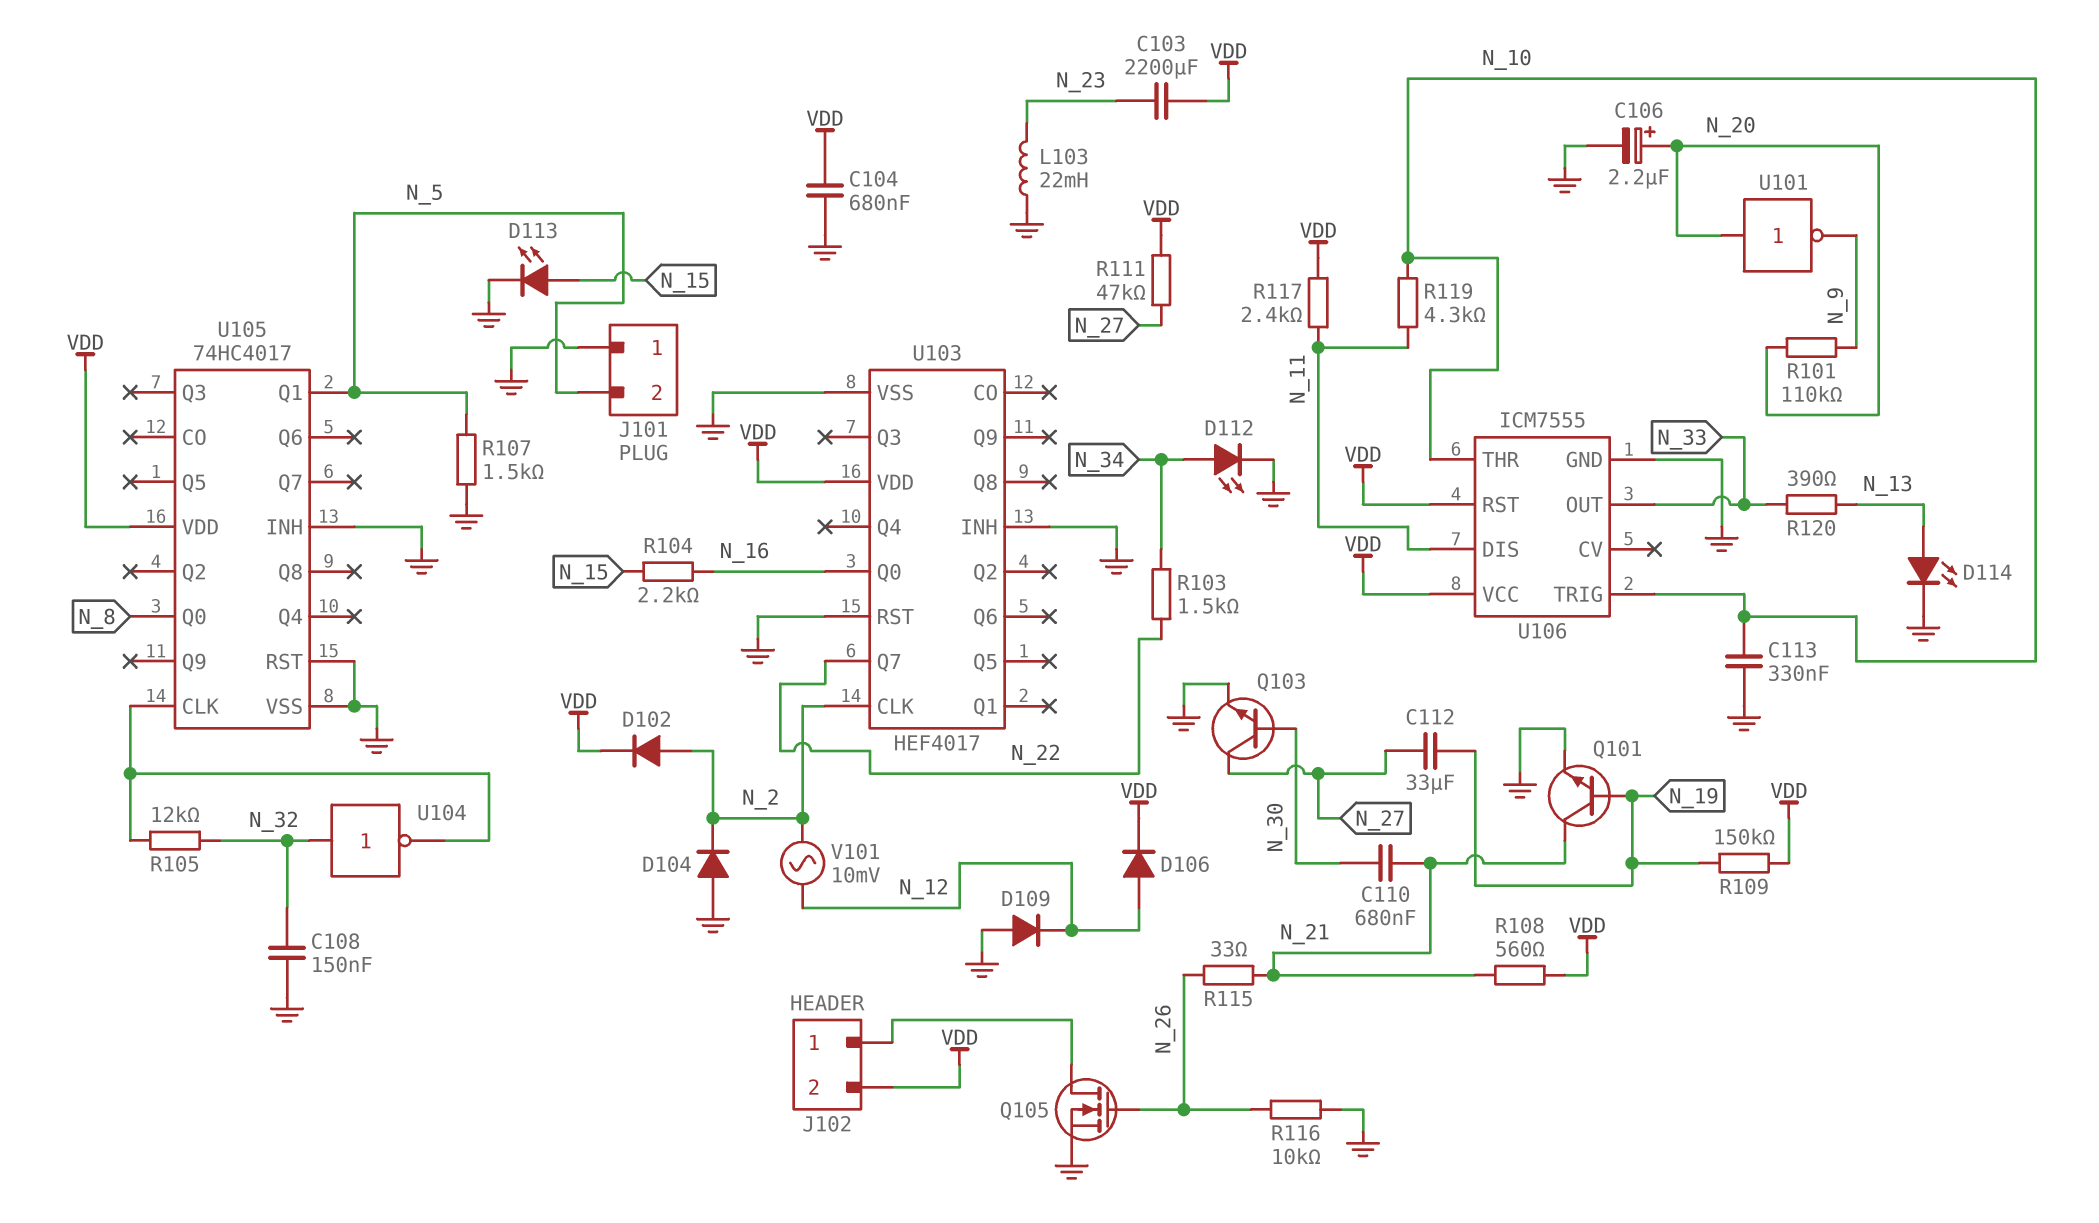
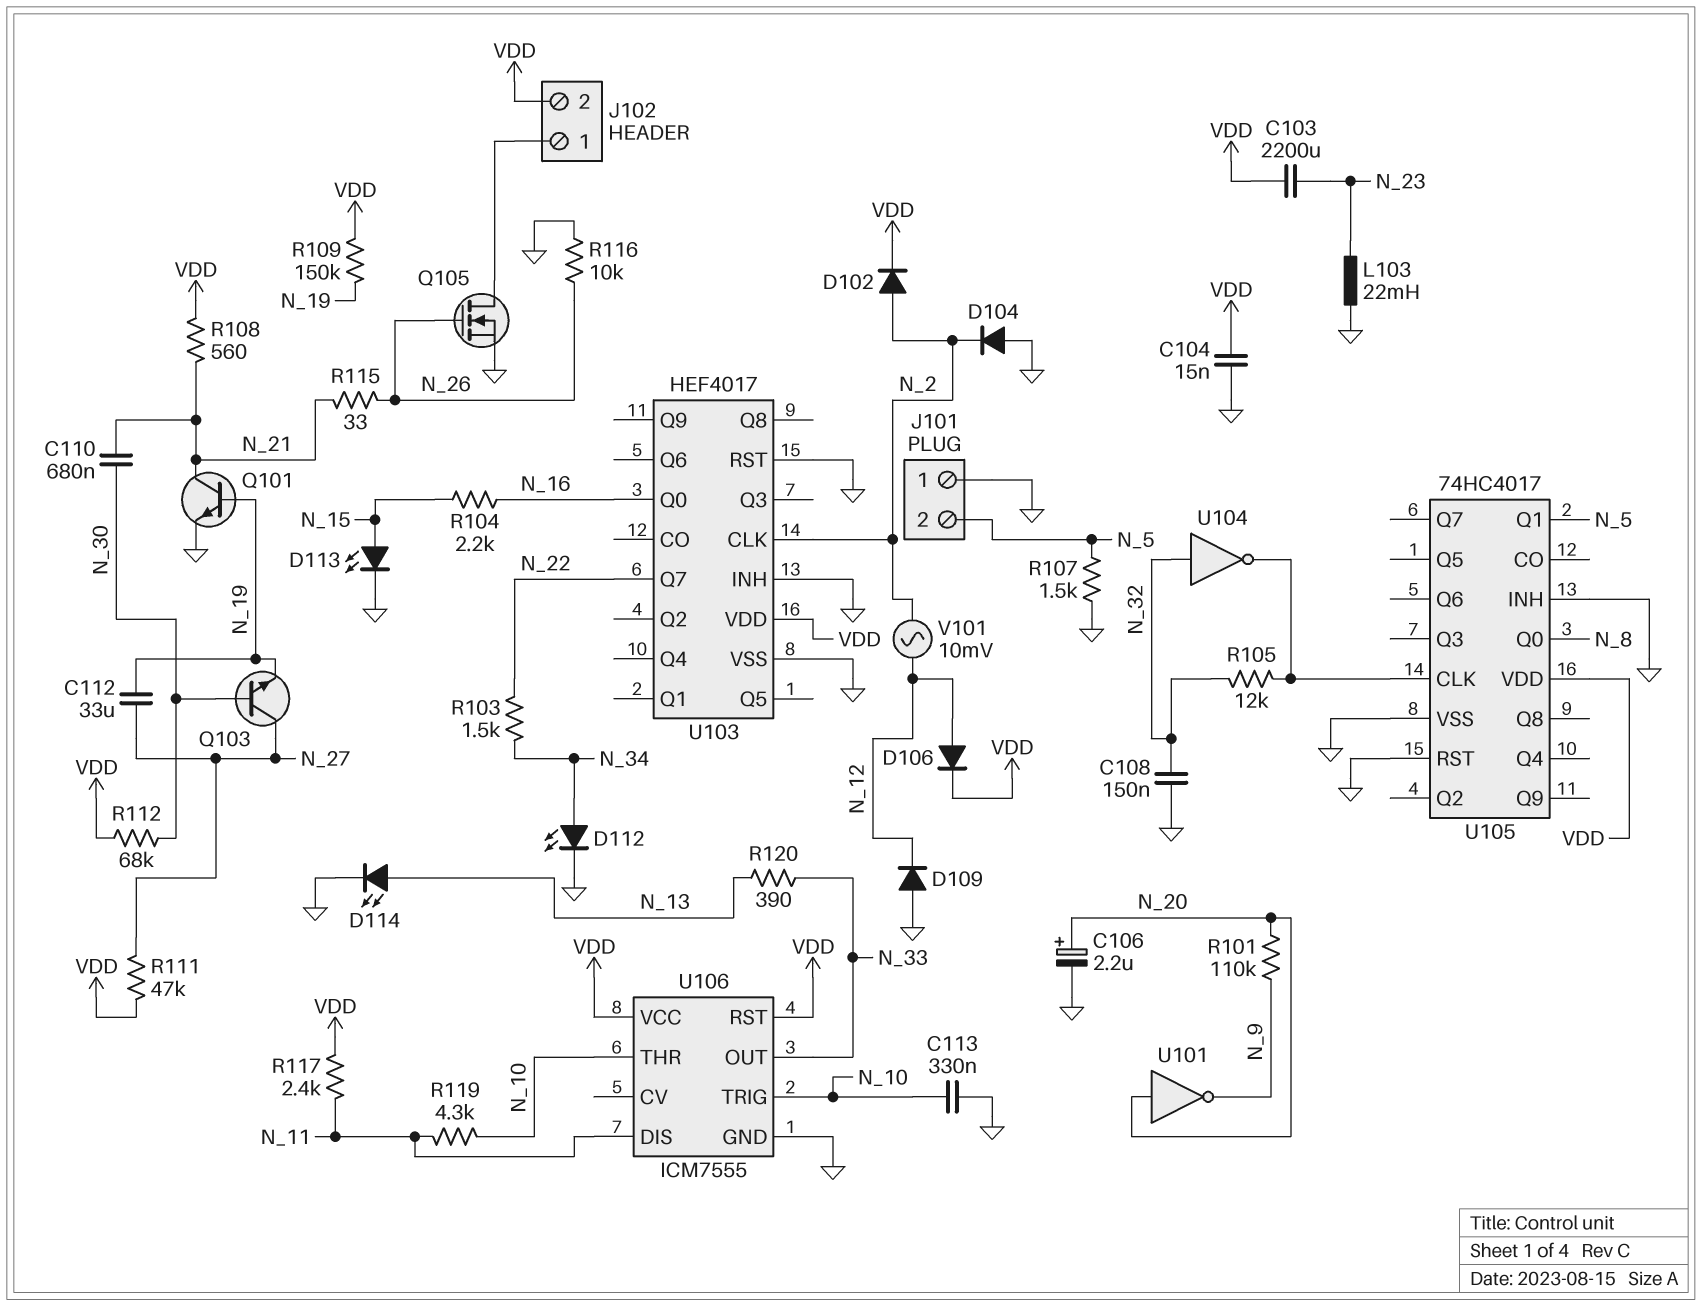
C104: 680nF (GND, VDD) -> 15nF (GND, VDD)
Q103: NPN (B N_30, C N_27, E GND) -> NPN (B N_30, C N_27, E N_19)
R112: none -> 68k (N_30, VDD)

